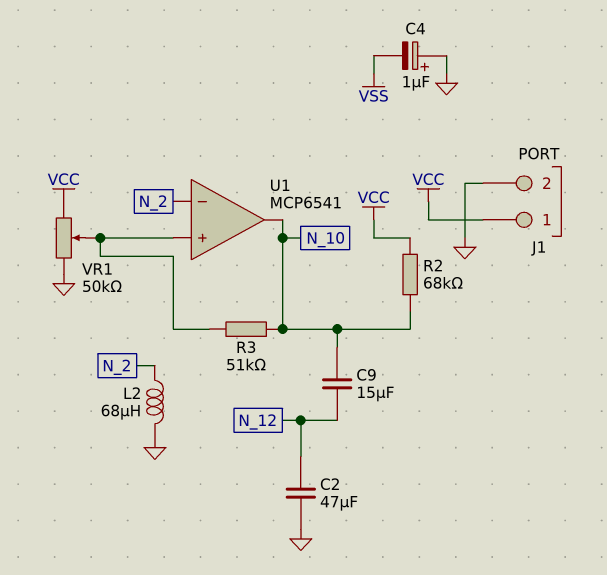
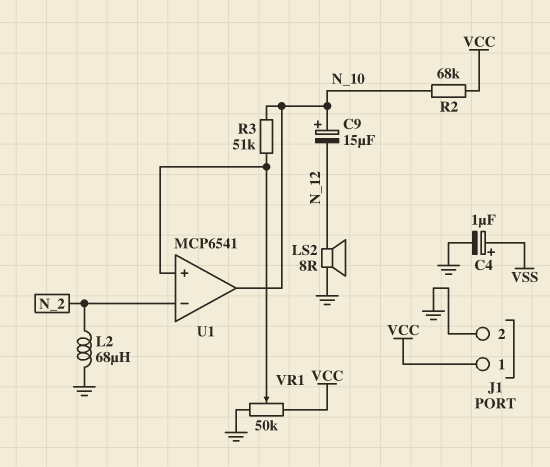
C2: 47uF (GND, N_12) -> none
C4: 1uF (plus GND, minus VSS) -> 1uF (plus VSS, minus GND)
C9: 15uF (N_10, N_12) -> 15uF (plus N_10, minus N_12)
LS2: none -> speaker 8R (GND, N_12)

